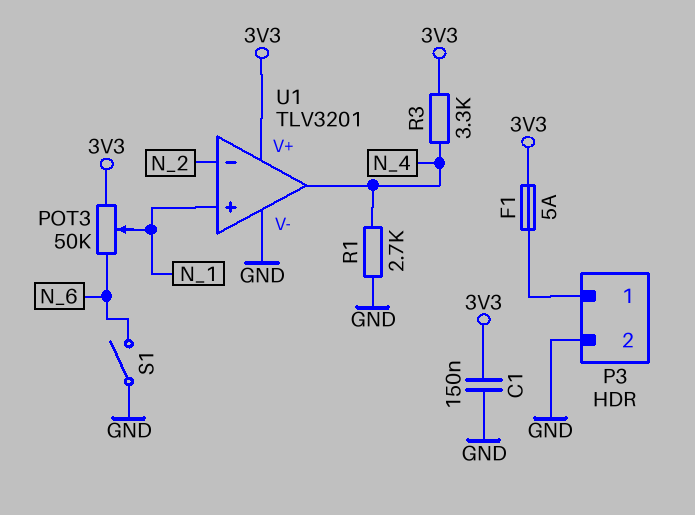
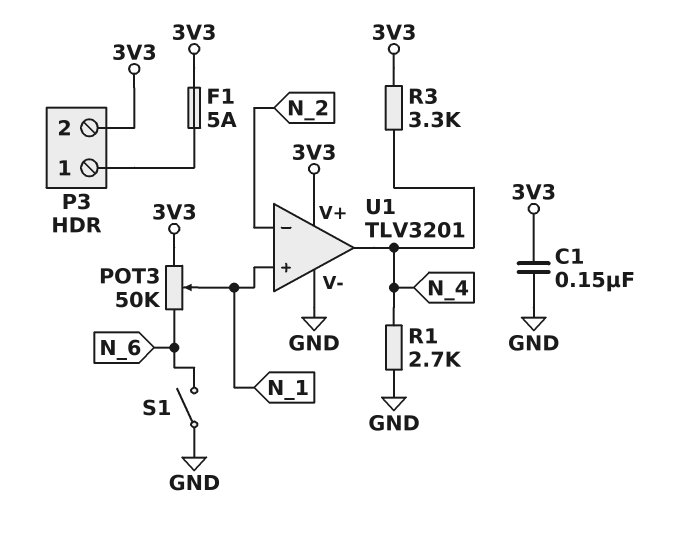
P3 pin 2: GND -> 3V3

